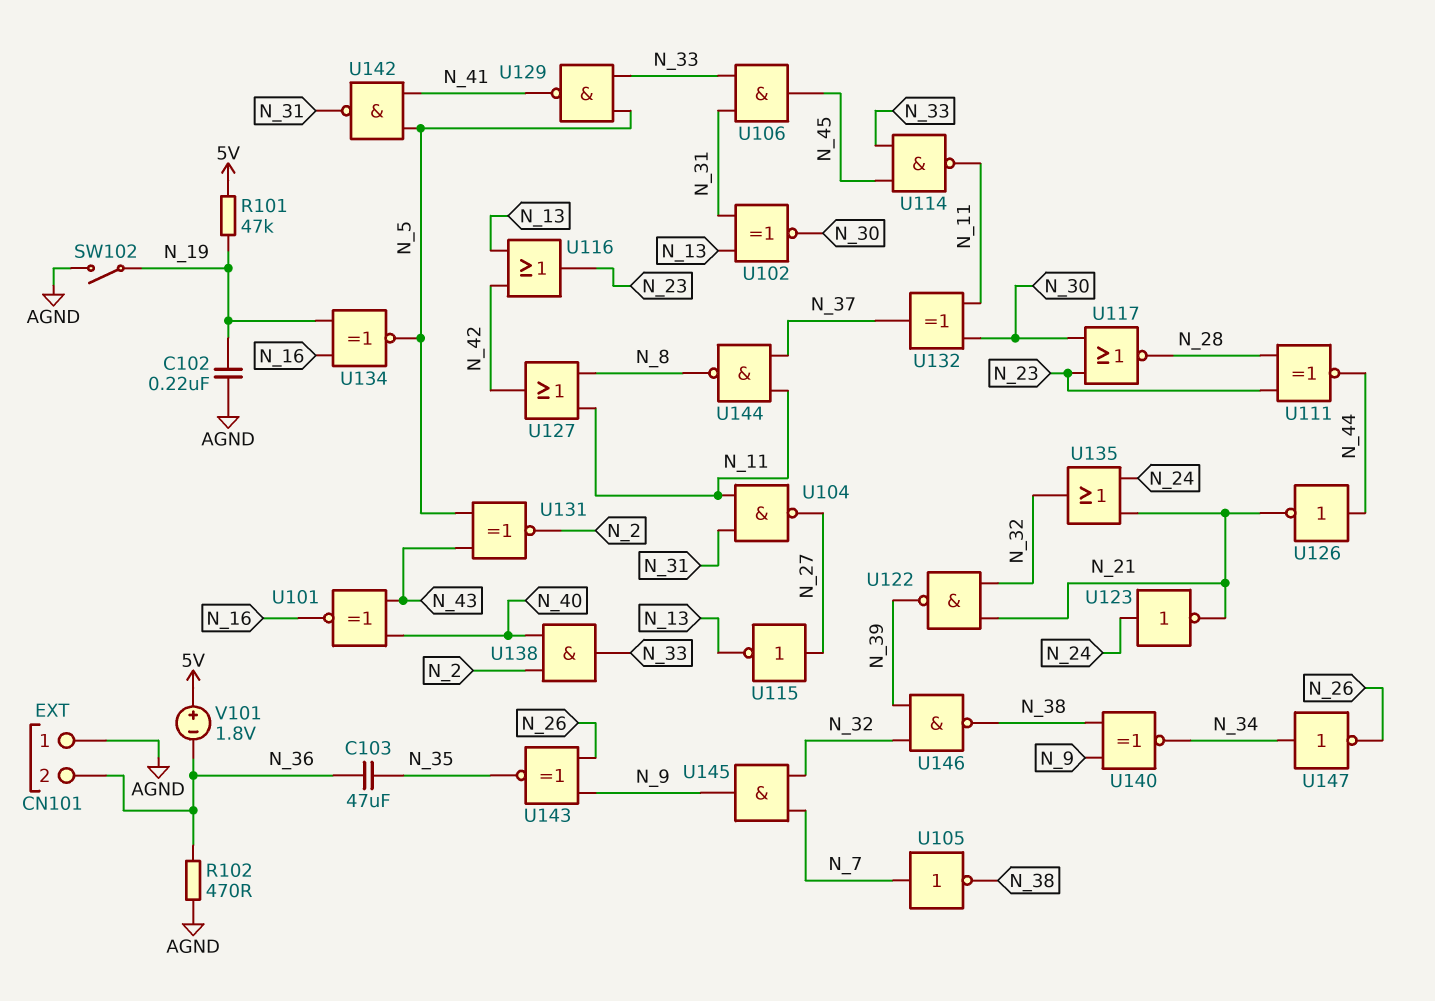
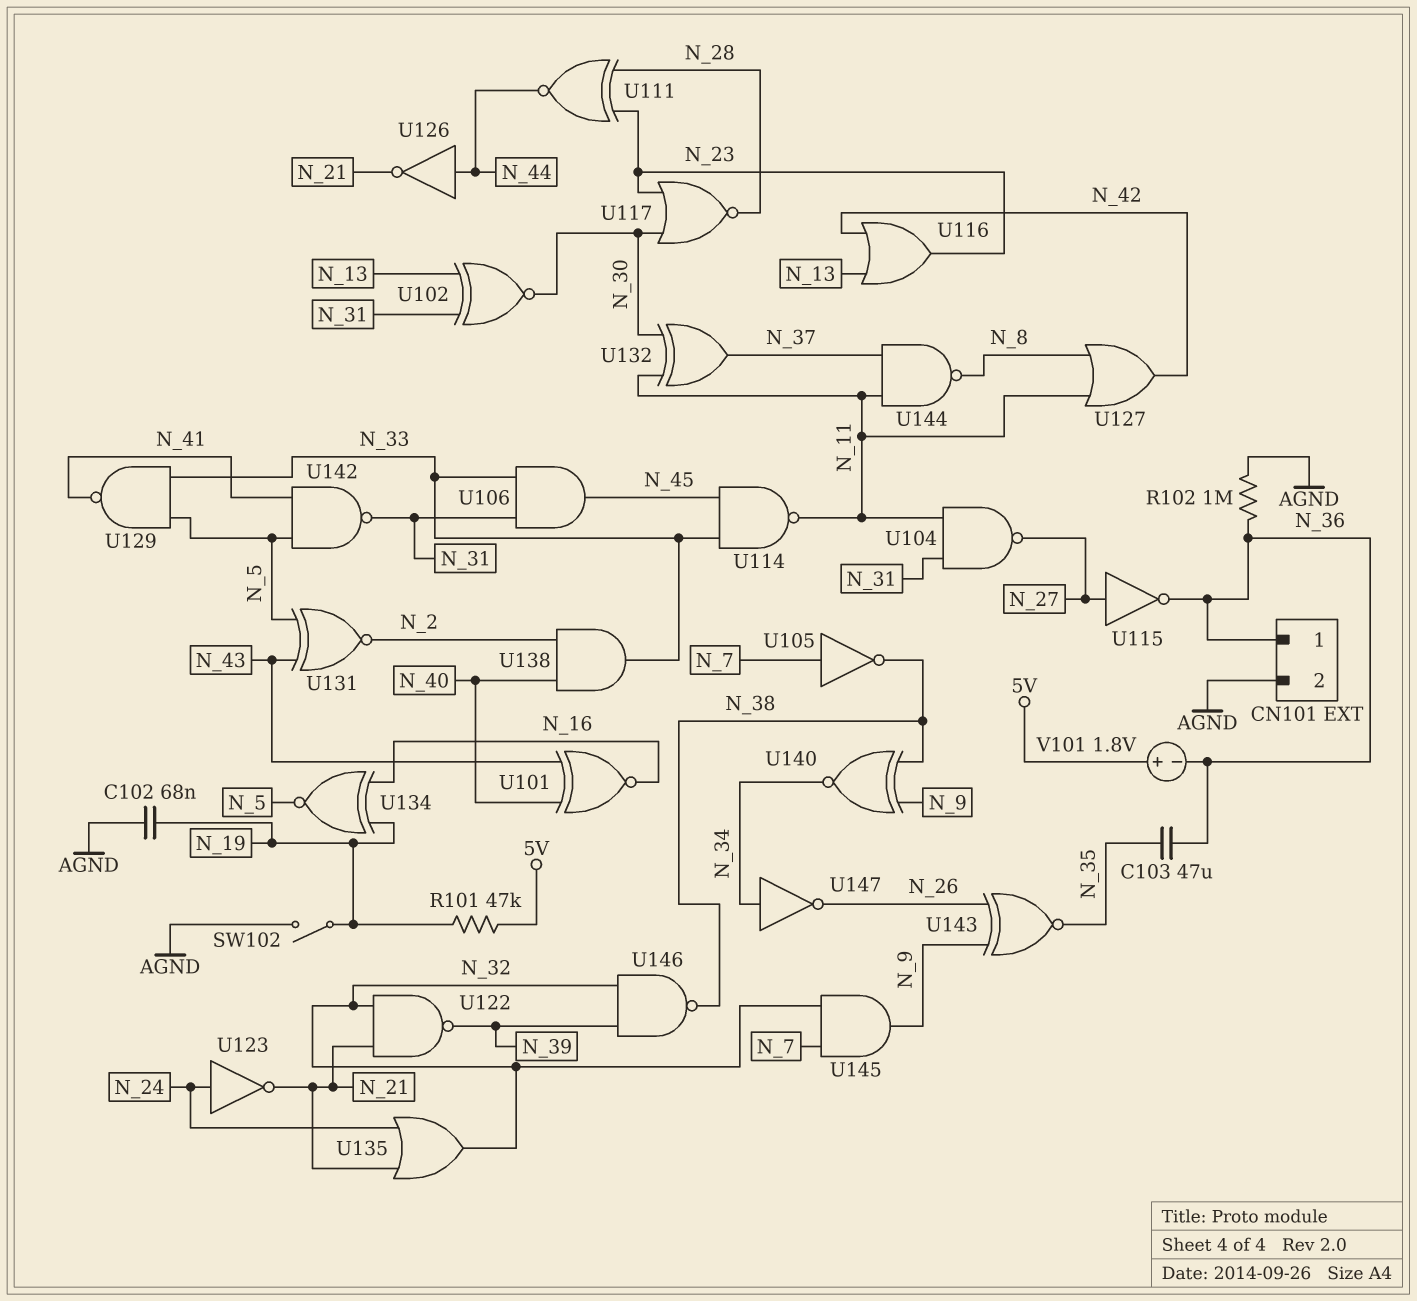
C102: 220nF (AGND, N_19) -> 68nF (AGND, N_19)
CN101 pin 1: AGND -> N_36
CN101 pin 2: N_36 -> AGND
R102: 470 (AGND, N_36) -> 1M (AGND, N_36)
U115: NOT (in N_27, out N_13) -> NOT (in N_27, out N_36)

